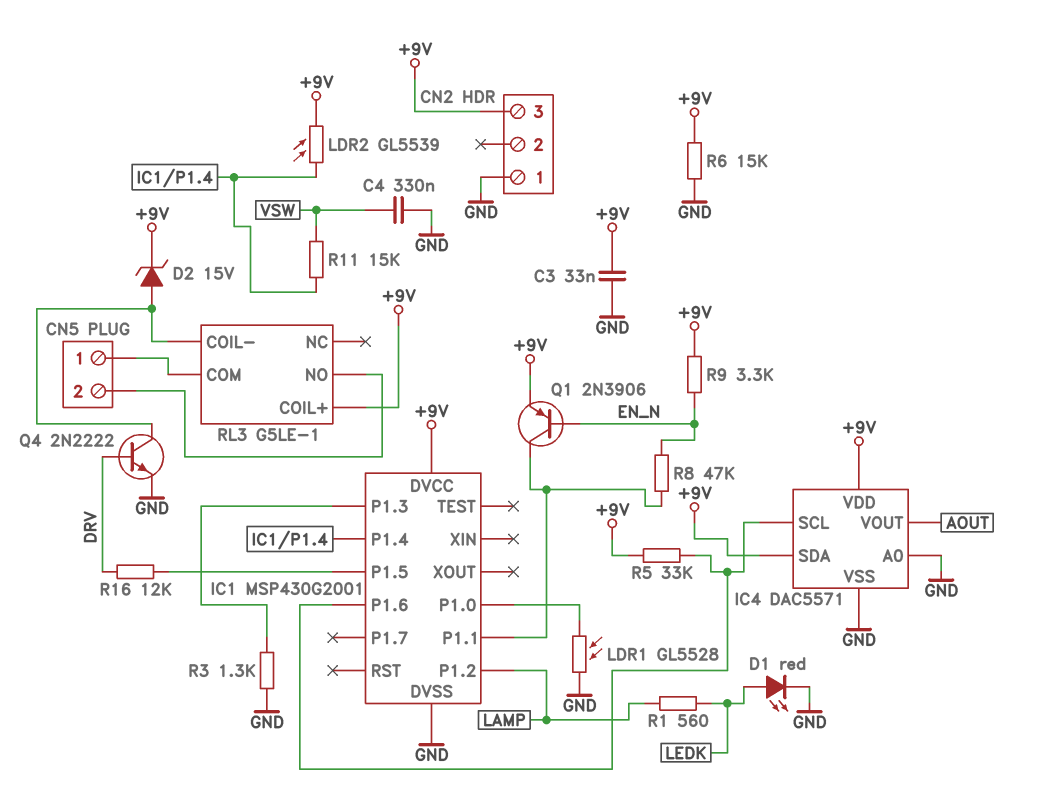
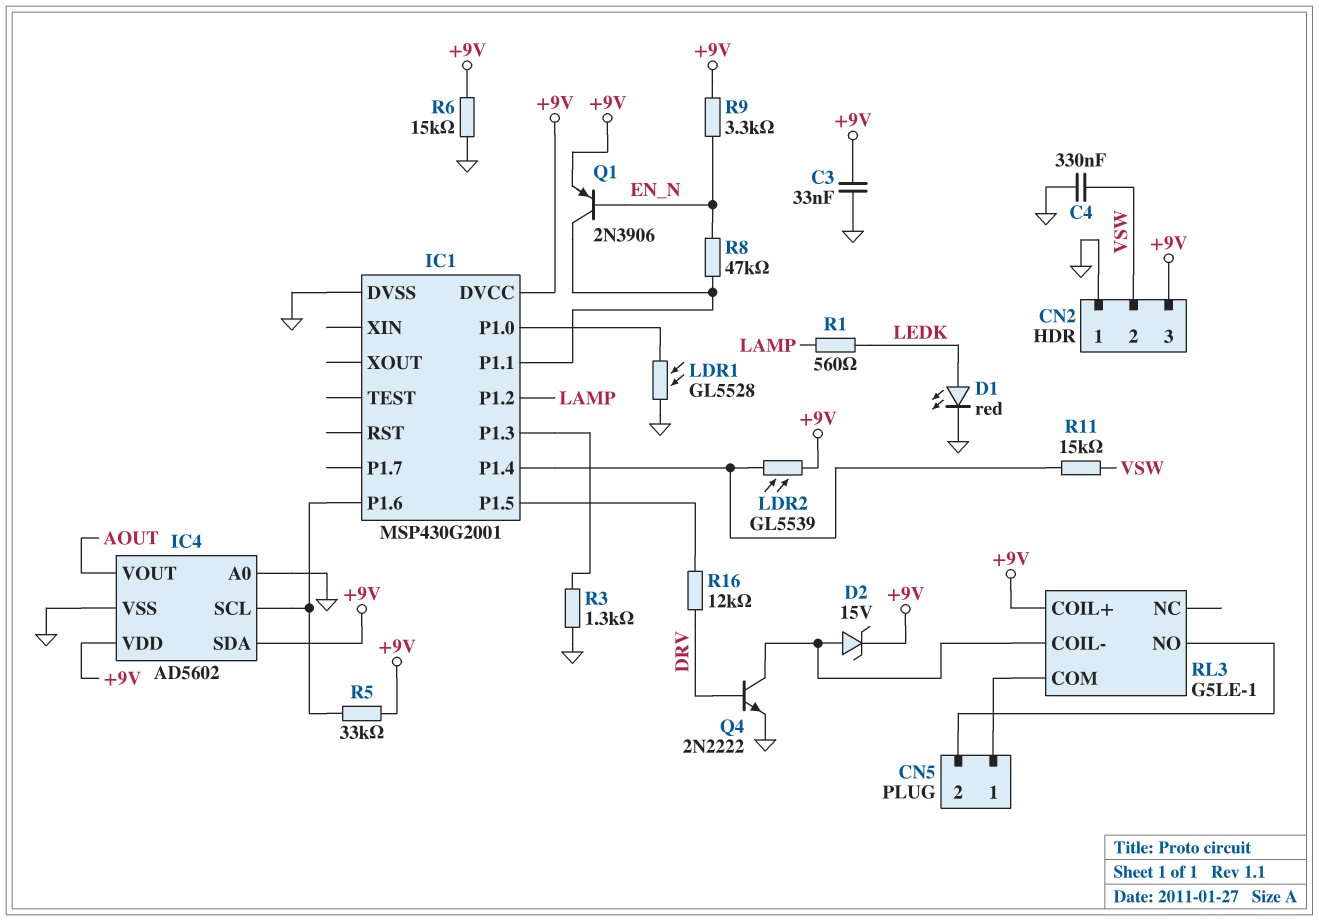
CN2 pin 2: none -> VSW
IC4: DAC5571 -> AD5602

